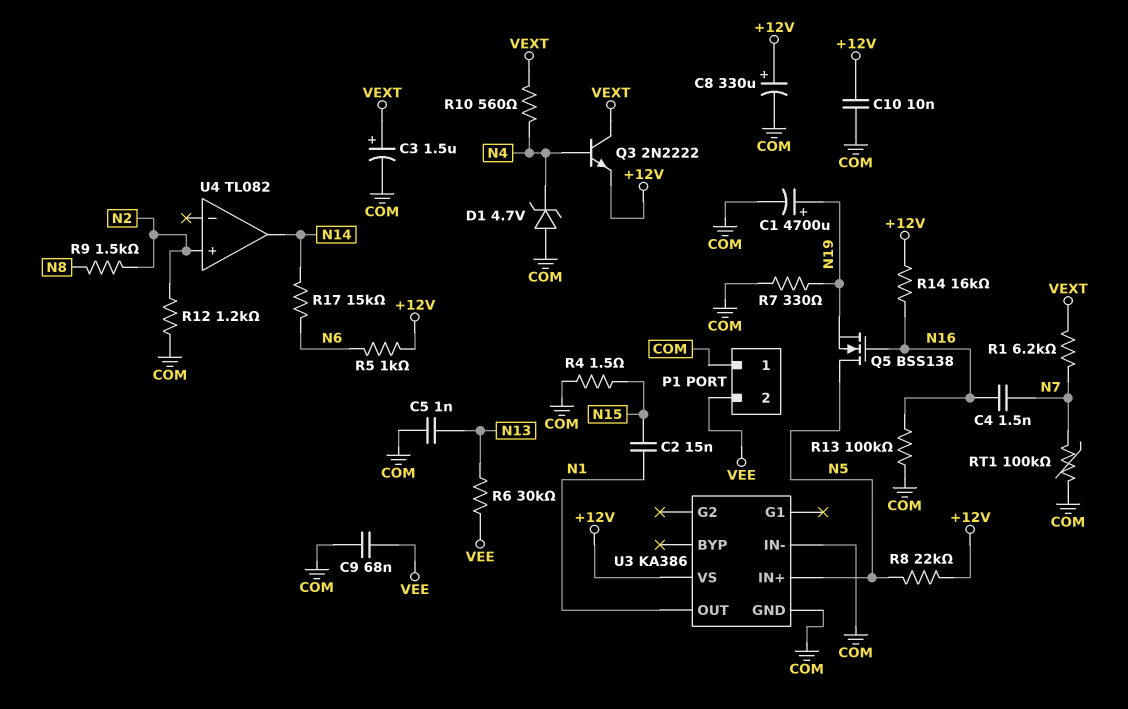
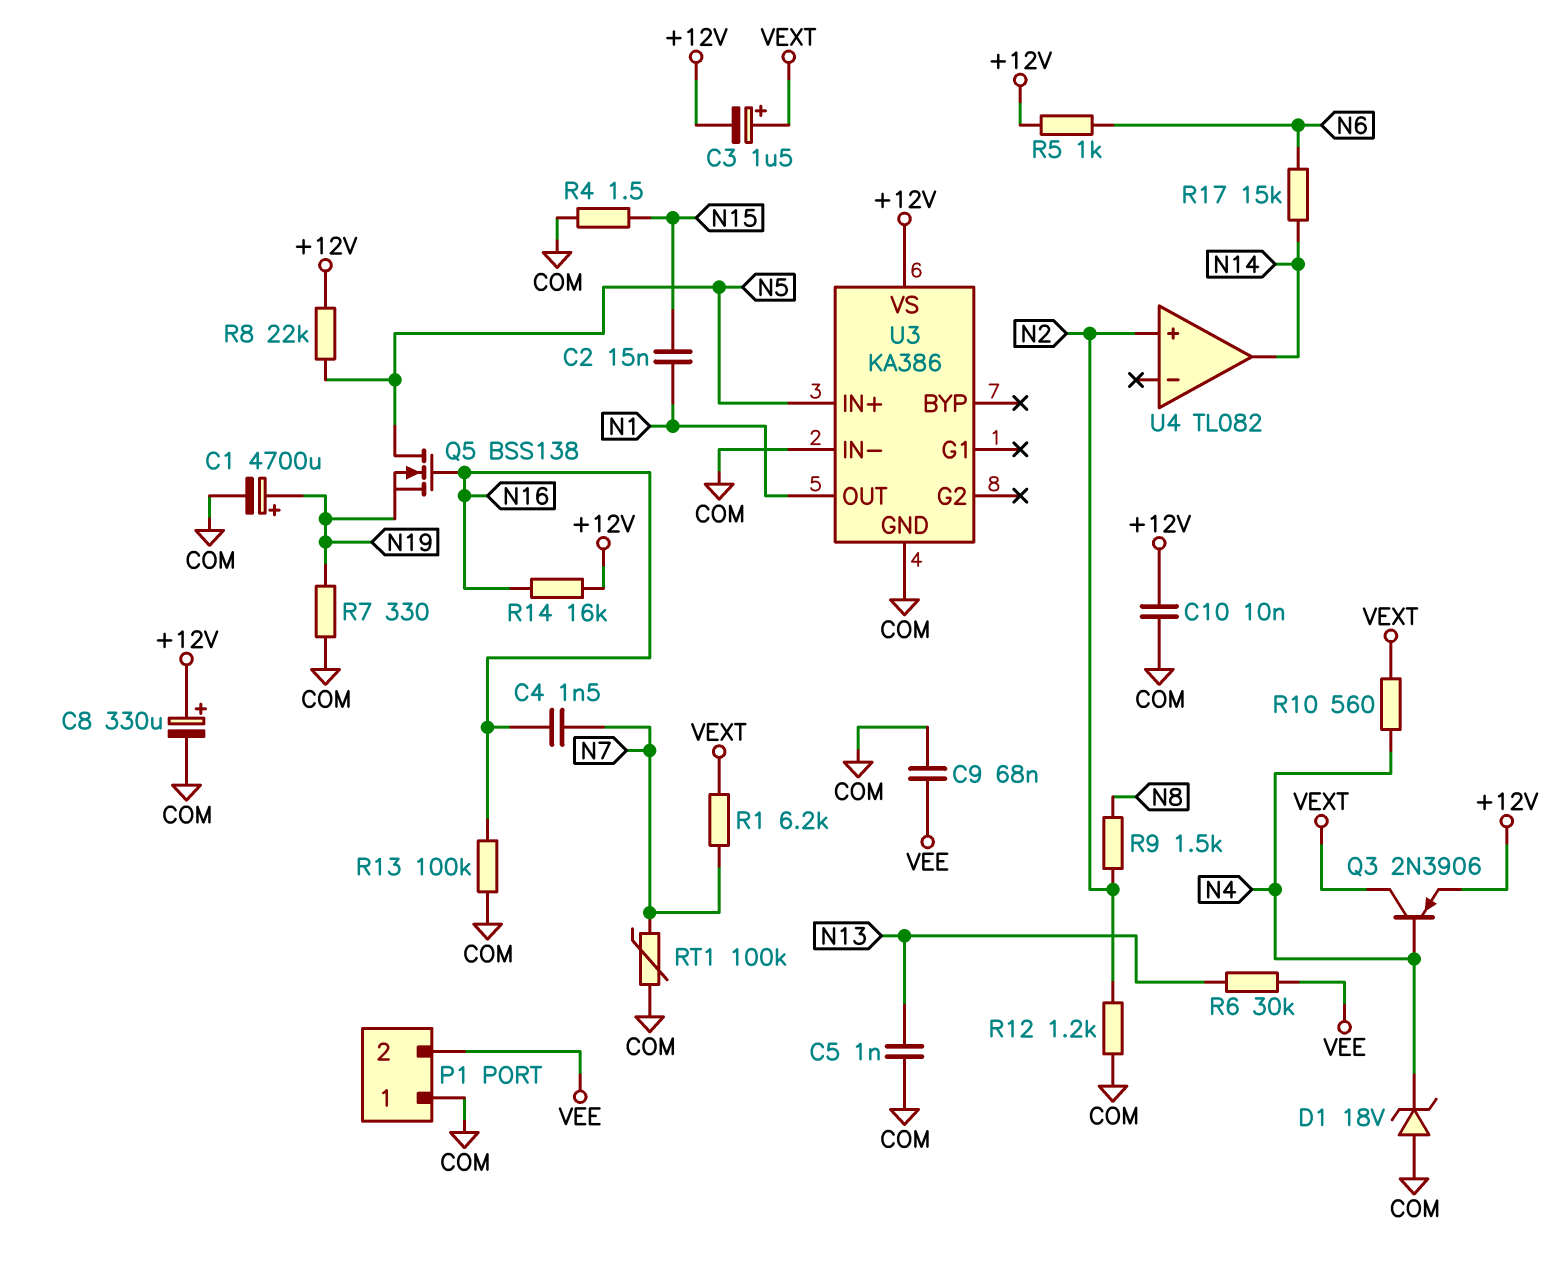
C3: 1.5uF (plus VEXT, minus COM) -> 1.5uF (plus VEXT, minus +12V)
D1: zener 4.7V (A COM, K N4) -> zener 18V (A COM, K N4)
Q3: NPN 2N2222 (B N4, C VEXT, E +12V) -> PNP 2N3906 (B N4, C VEXT, E +12V)

